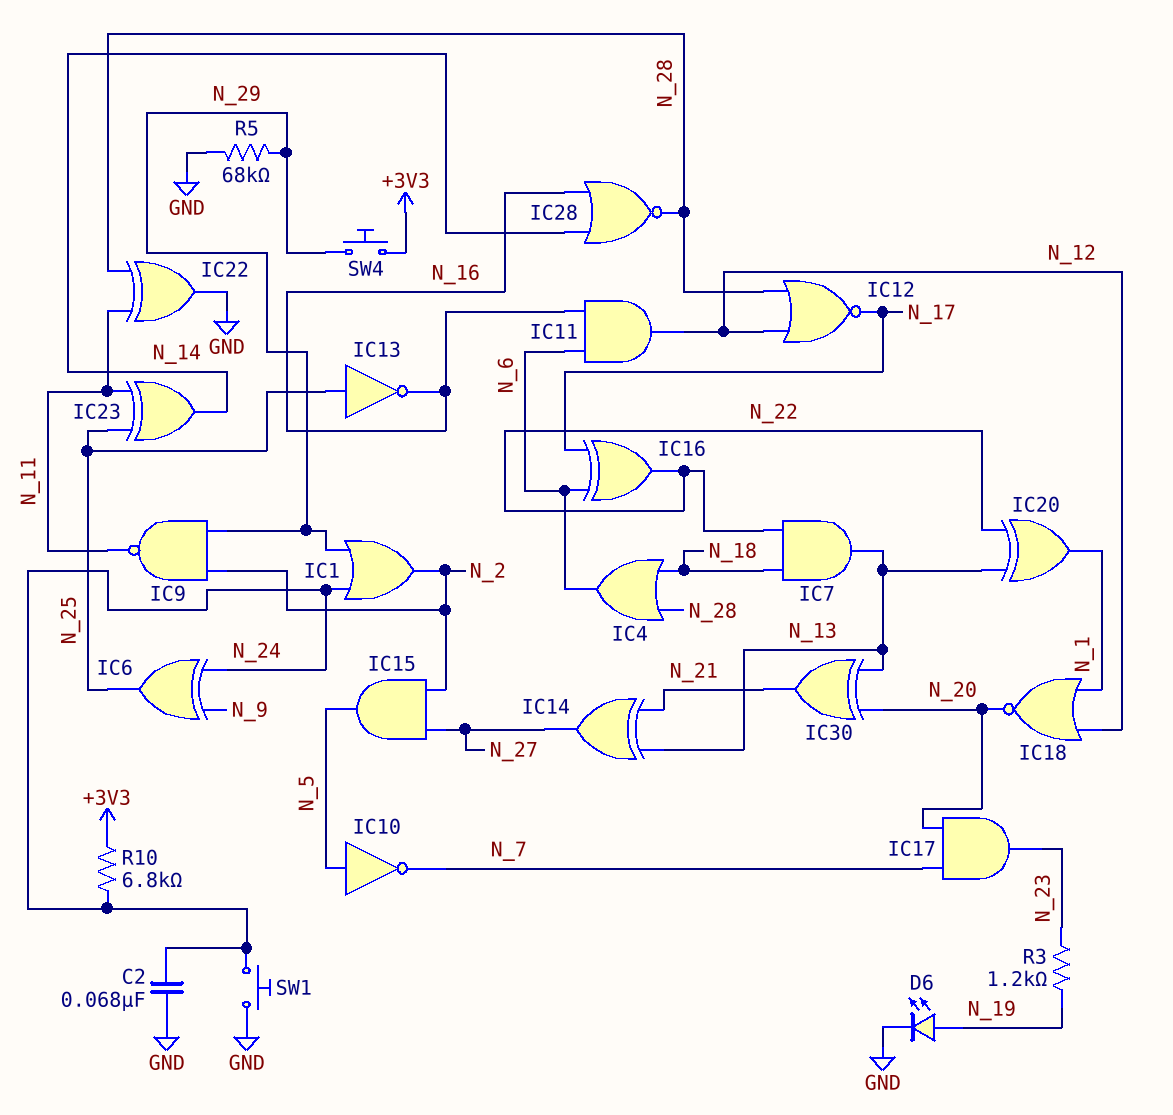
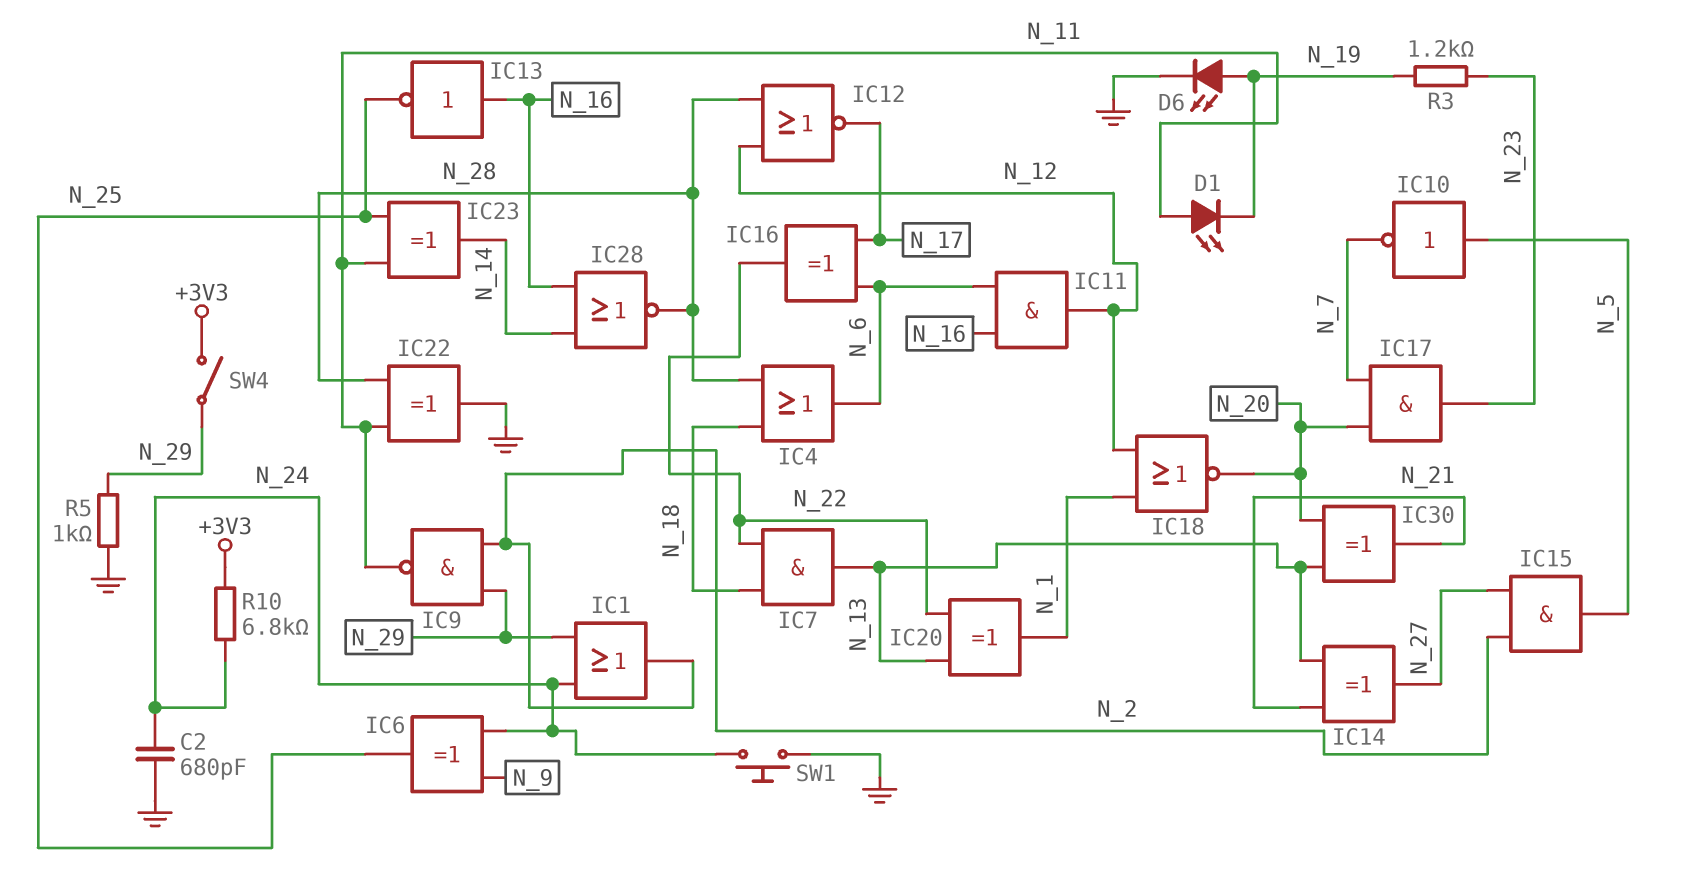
C2: 68nF (GND, N_24) -> 680pF (GND, N_24)
D1: none -> LED (A N_11, K N_19)
IC13: NOT (in N_25, out N_16) -> NOT (in N_16, out N_25)
R5: 68k (GND, N_29) -> 1k (GND, N_29)
SW4: button (+3V3, N_29) -> switch (+3V3, N_29)

